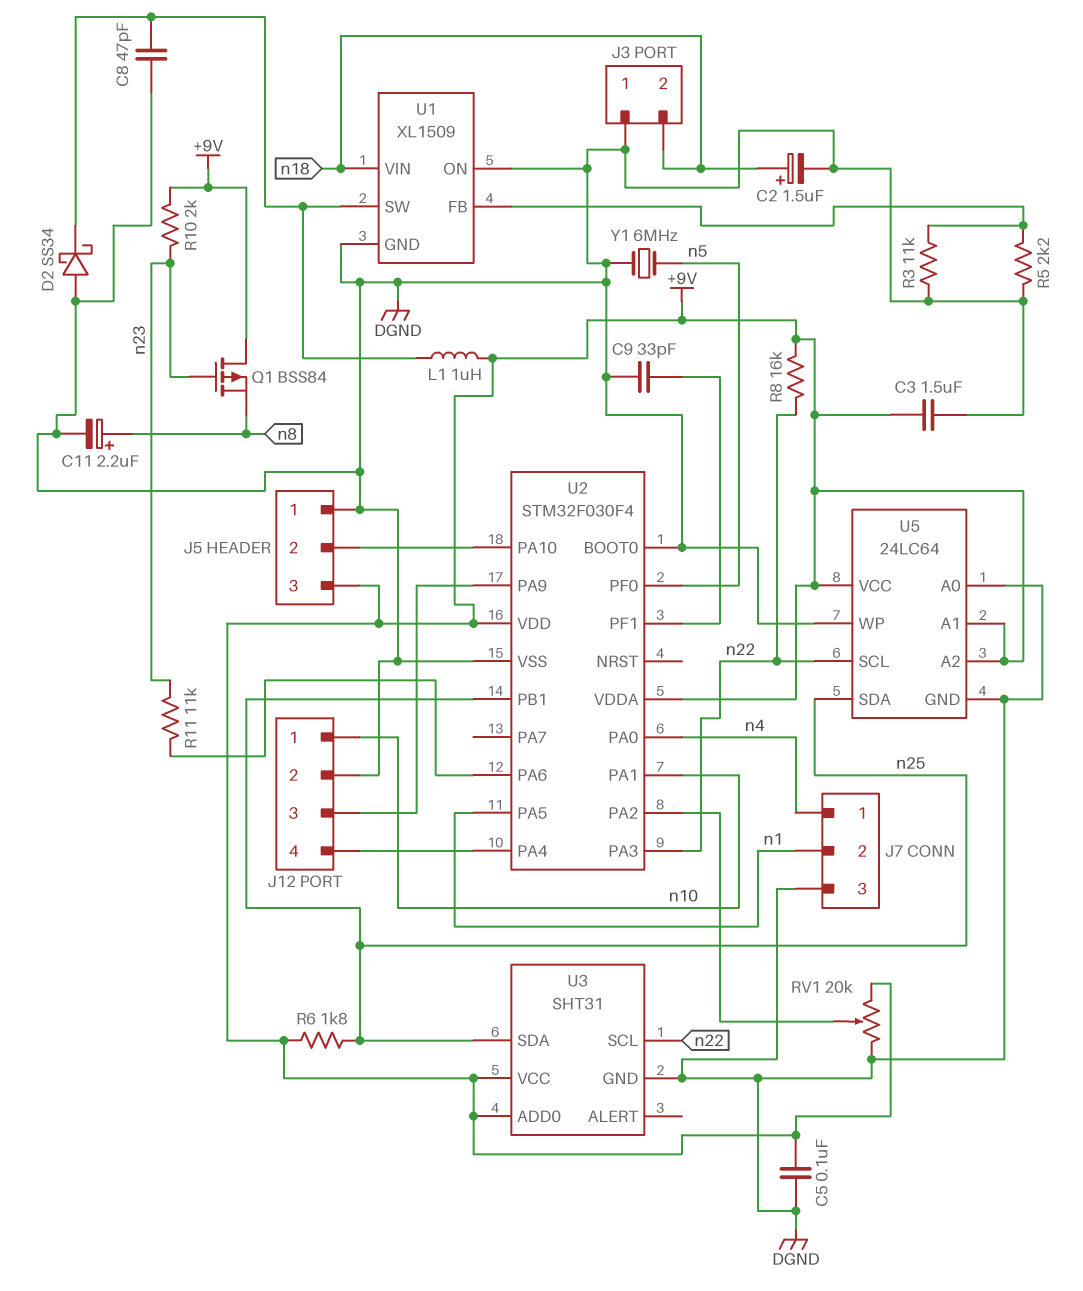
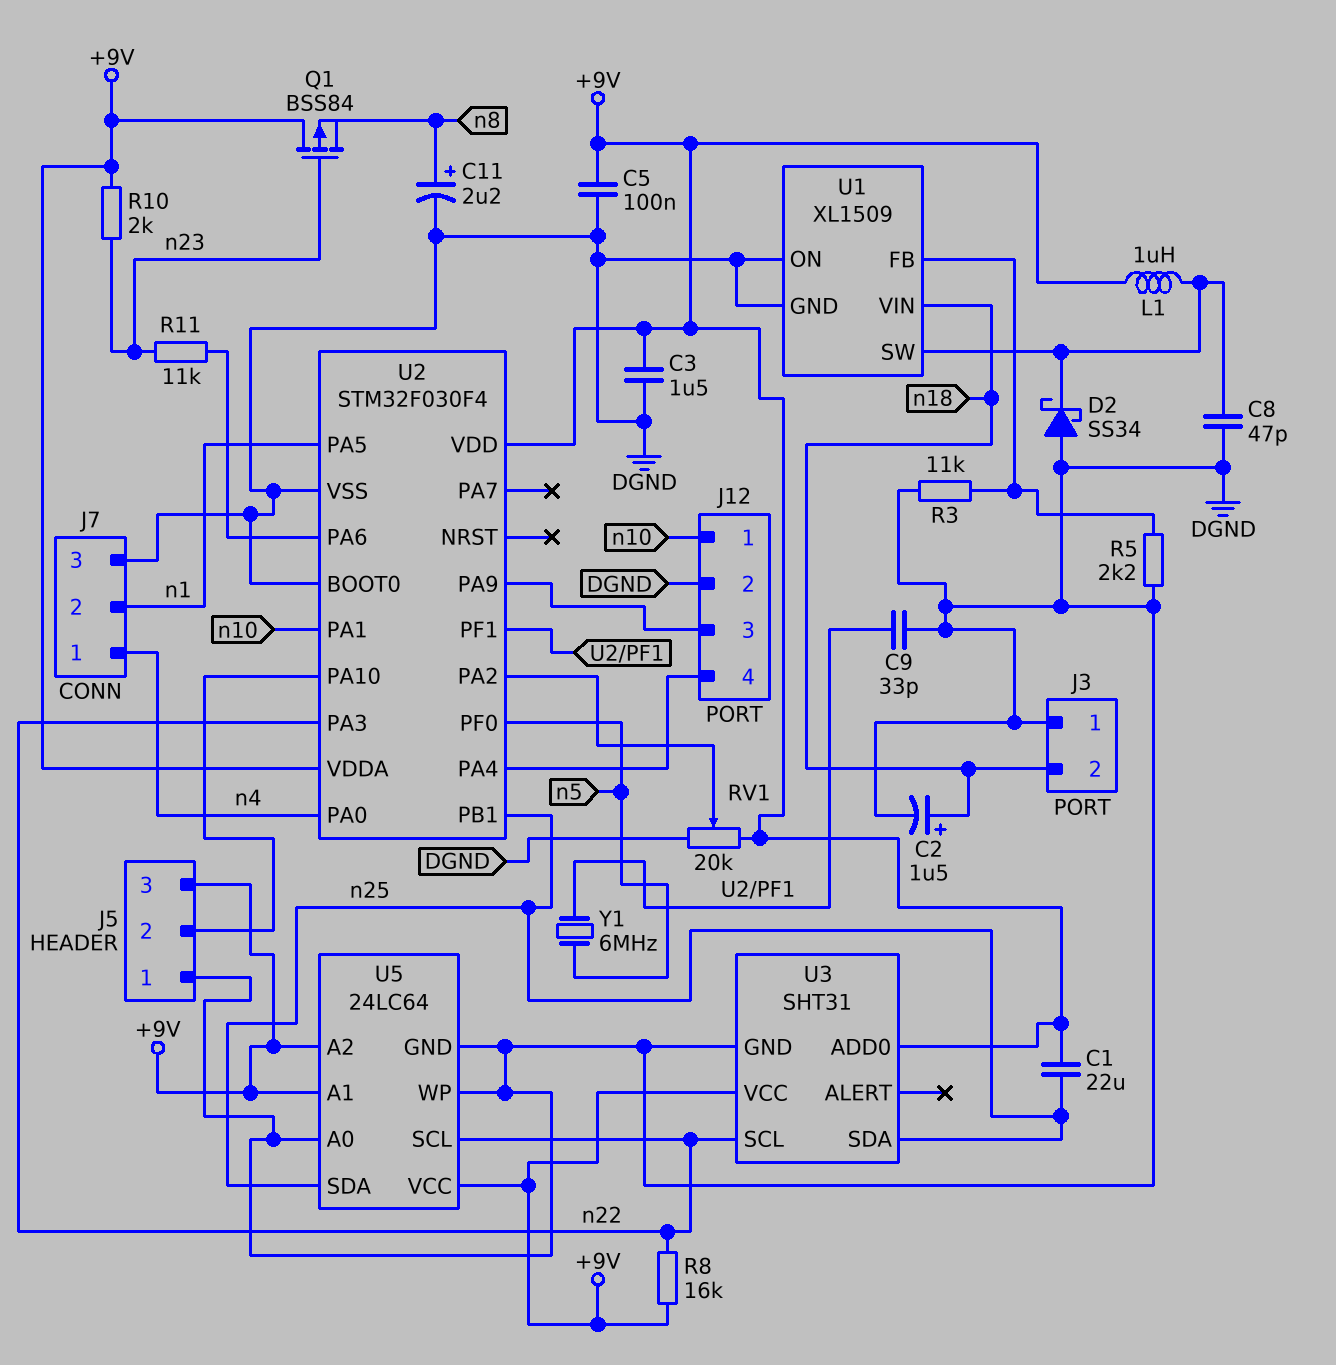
C1: none -> 22uF (+9V, n25)
R6: 1.8k (+9V, n25) -> none
Y1: 6MHz (DGND, n5) -> 6MHz (U2/PF1, n5)

